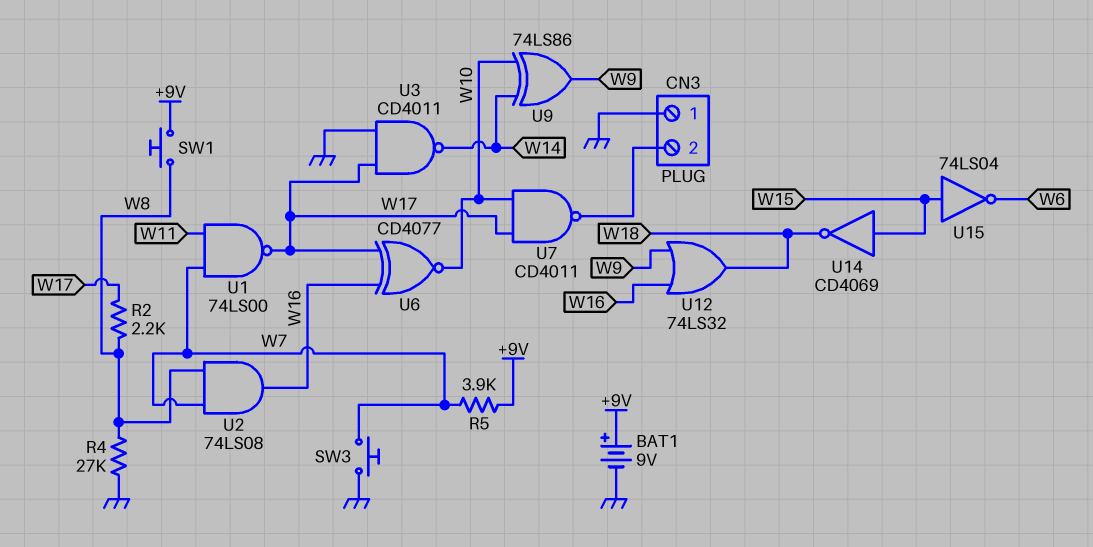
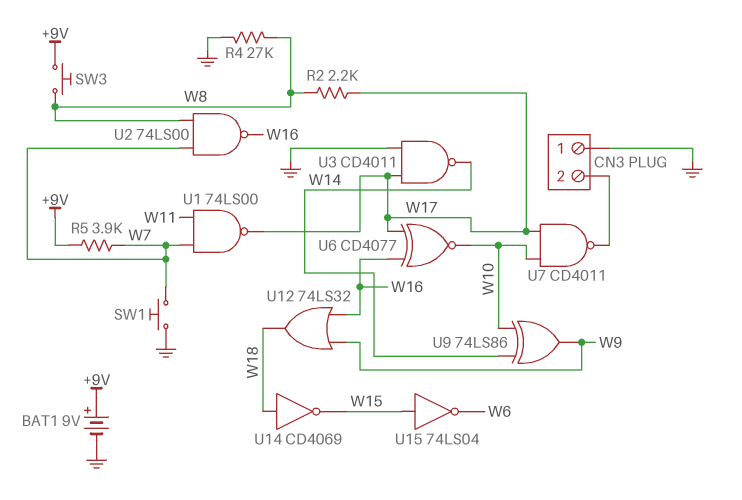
SW1: button (+9V, W8) -> button (GND, W7)
SW3: button (GND, W7) -> button (+9V, W8)
U2: AND 74LS08 (in W7, in W8, out W16) -> NAND 74LS00 (in W7, in W8, out W16)
U14: NOT CD4069 (in W15, out W18) -> NOT CD4069 (in W18, out W15)

